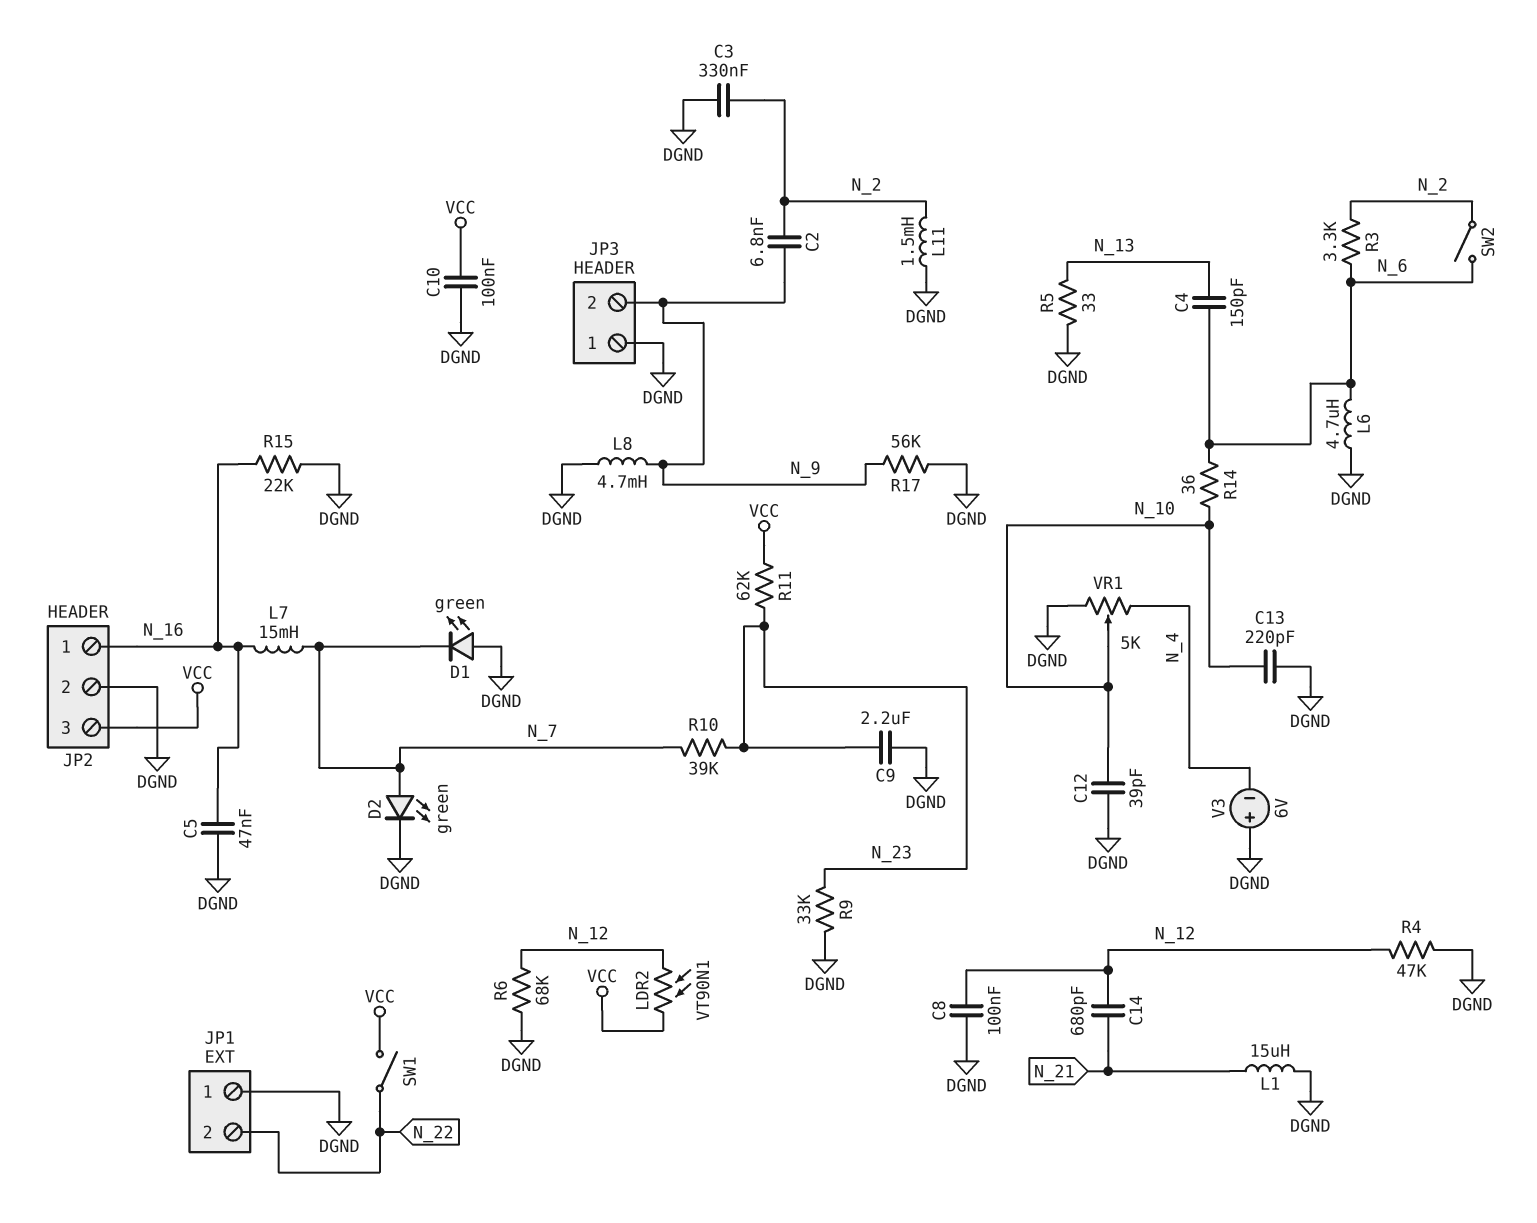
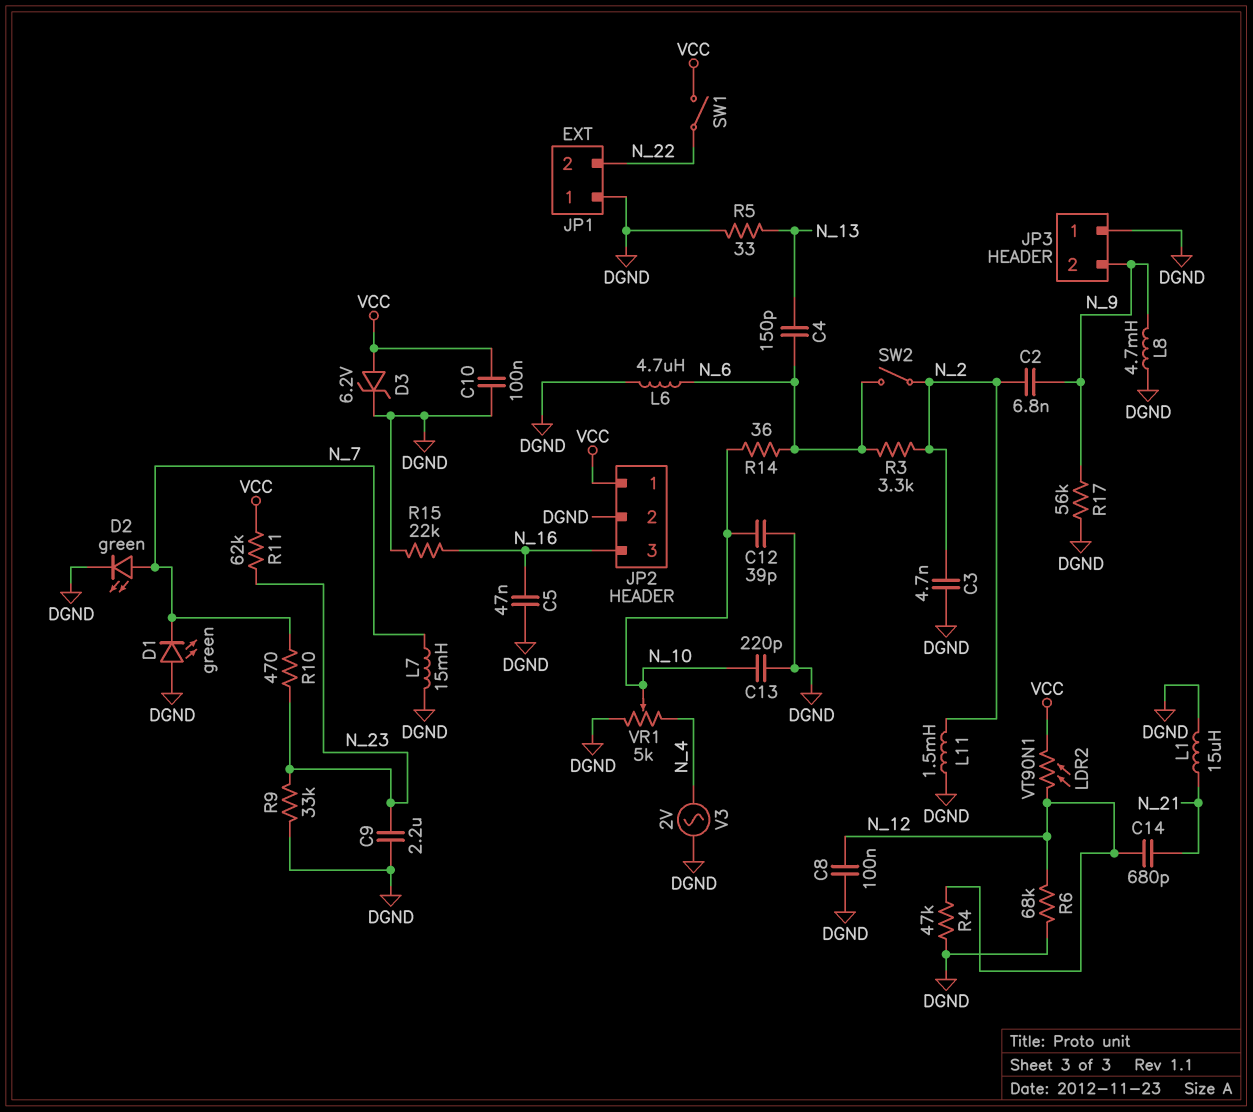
C3: 330nF (DGND, N_2) -> 4.7nF (DGND, N_2)
D3: none -> zener 6.2V (A VCC, K DGND)
JP2 pin 1: N_16 -> VCC
JP2 pin 3: VCC -> N_16
L7: 15mH (N_7, N_16) -> 15mH (DGND, N_7)
R10: 39k (N_7, N_23) -> 470 (N_7, N_23)
V3: 6V (plus DGND, minus N_4) -> AC 2V (DGND, N_4)

